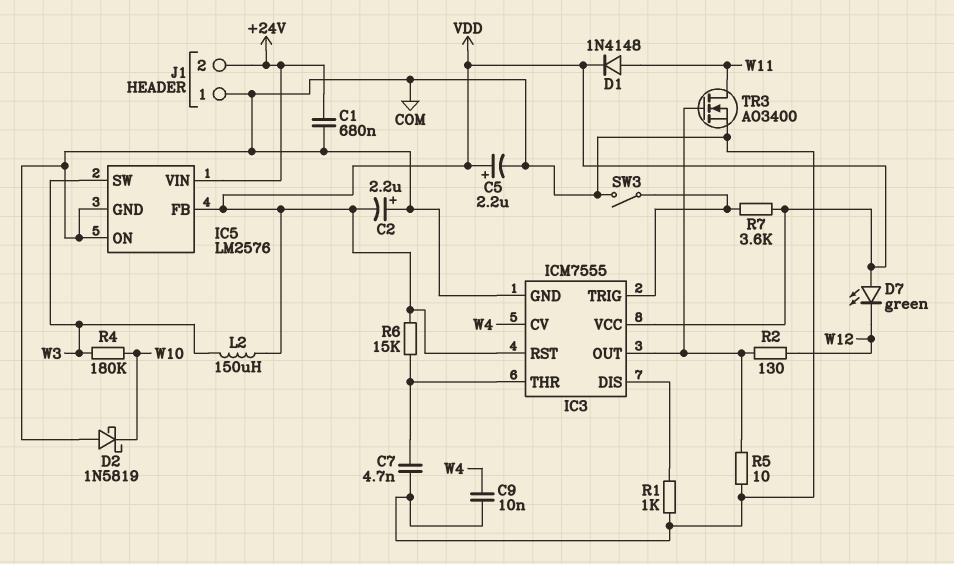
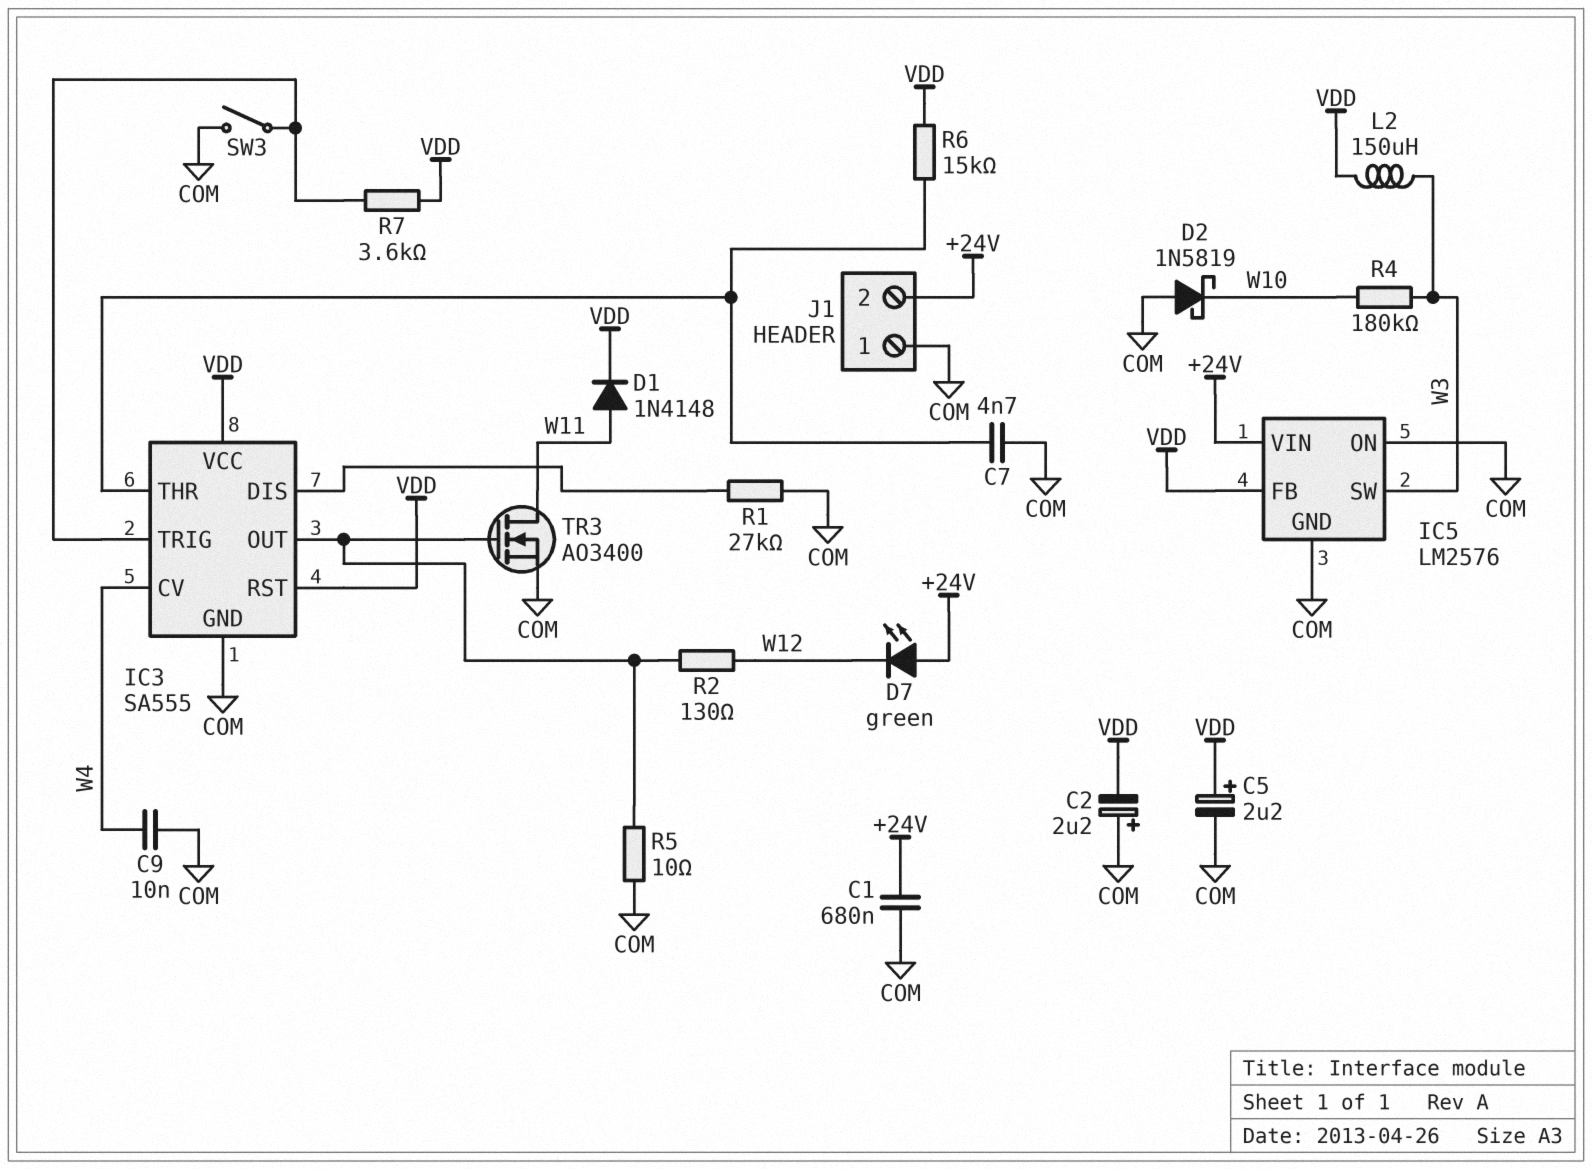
D7: LED green (A VDD, K W12) -> LED green (A +24V, K W12)
IC3: ICM7555 -> SA555
R1: 1k (COM, IC3/DIS) -> 27k (COM, IC3/DIS)

